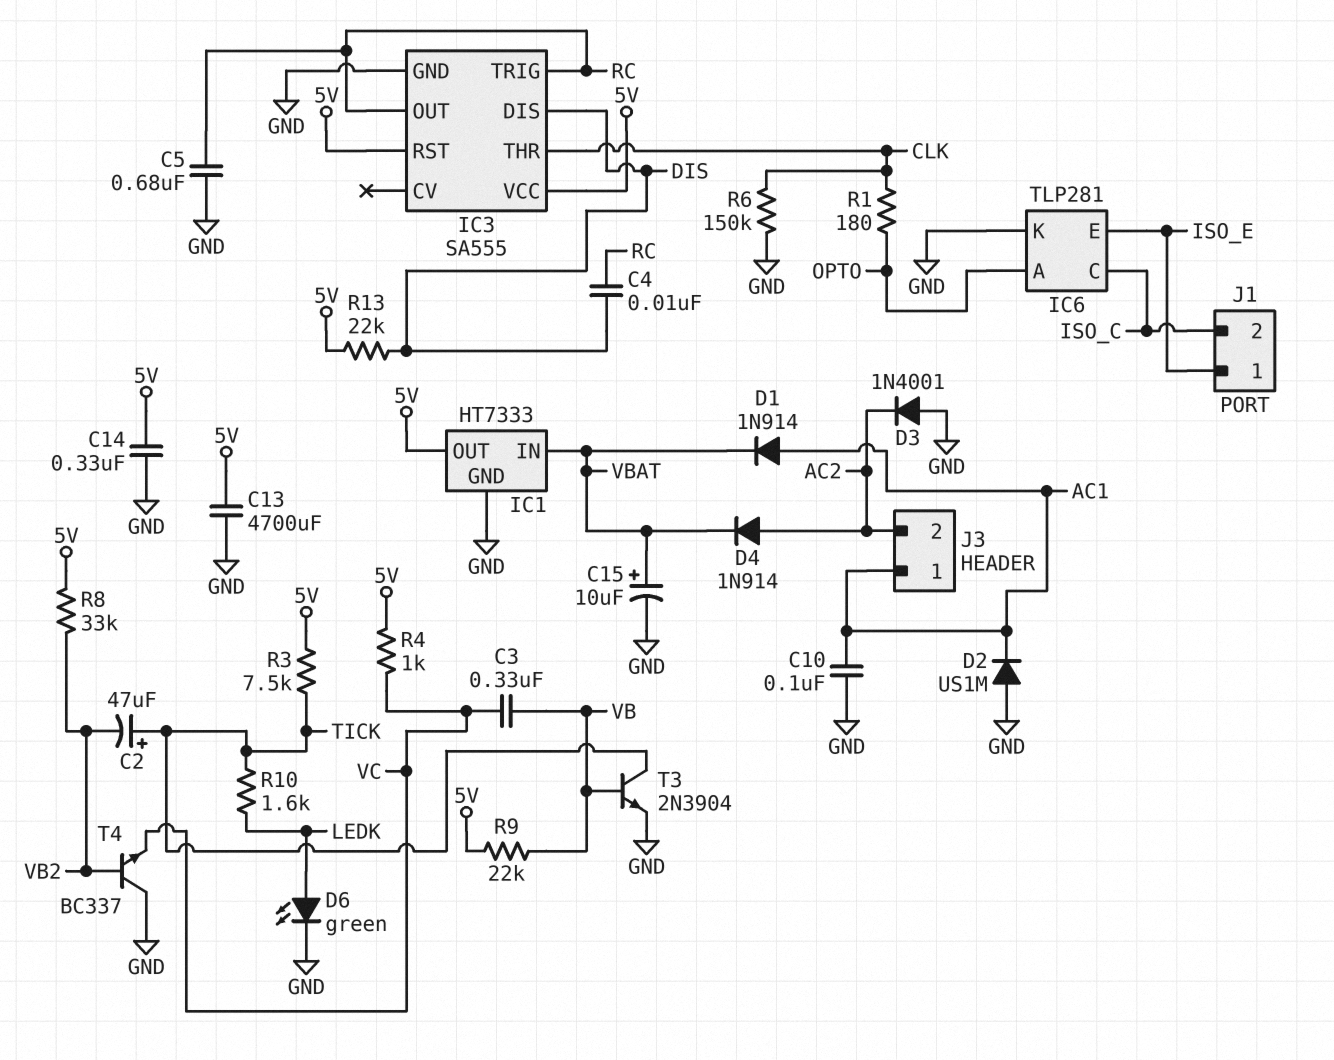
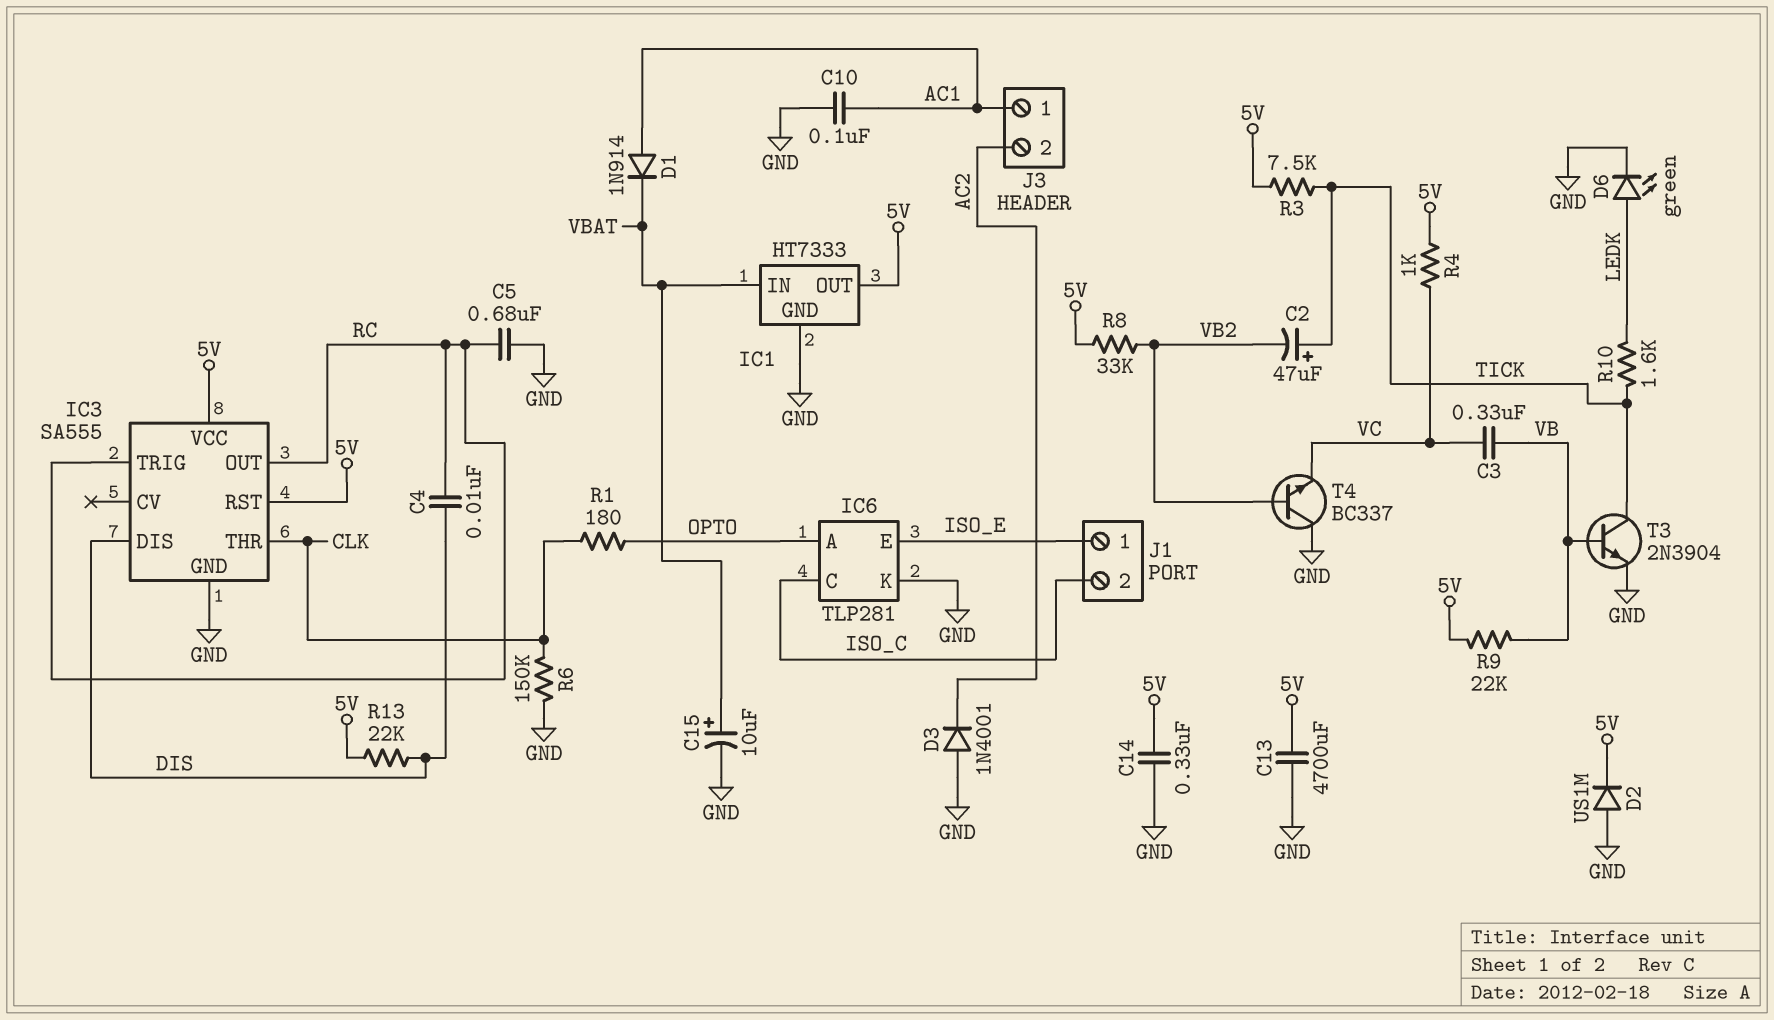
D2: diode US1M (A GND, K AC1) -> diode US1M (A GND, K 5V)
D4: diode 1N914 (A AC2, K VBAT) -> none

